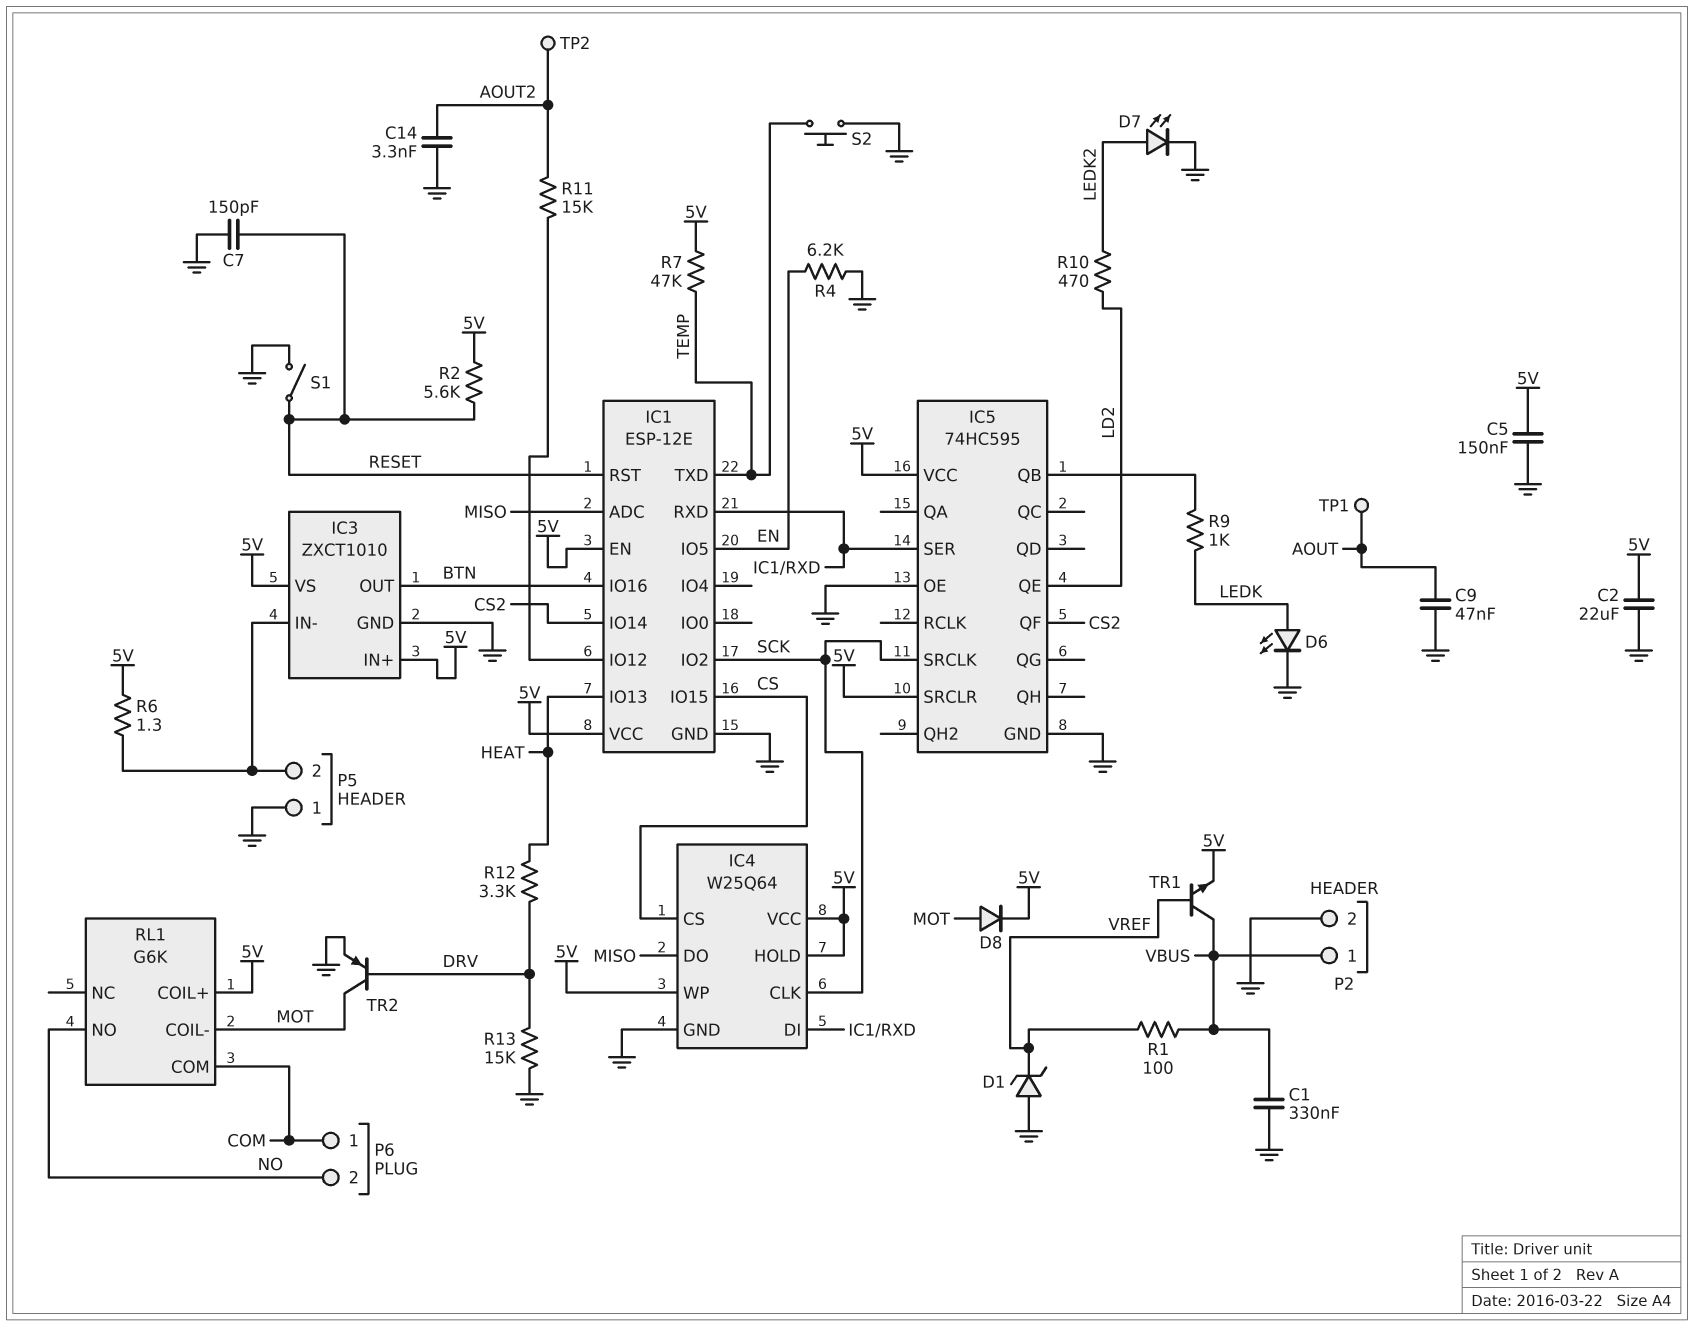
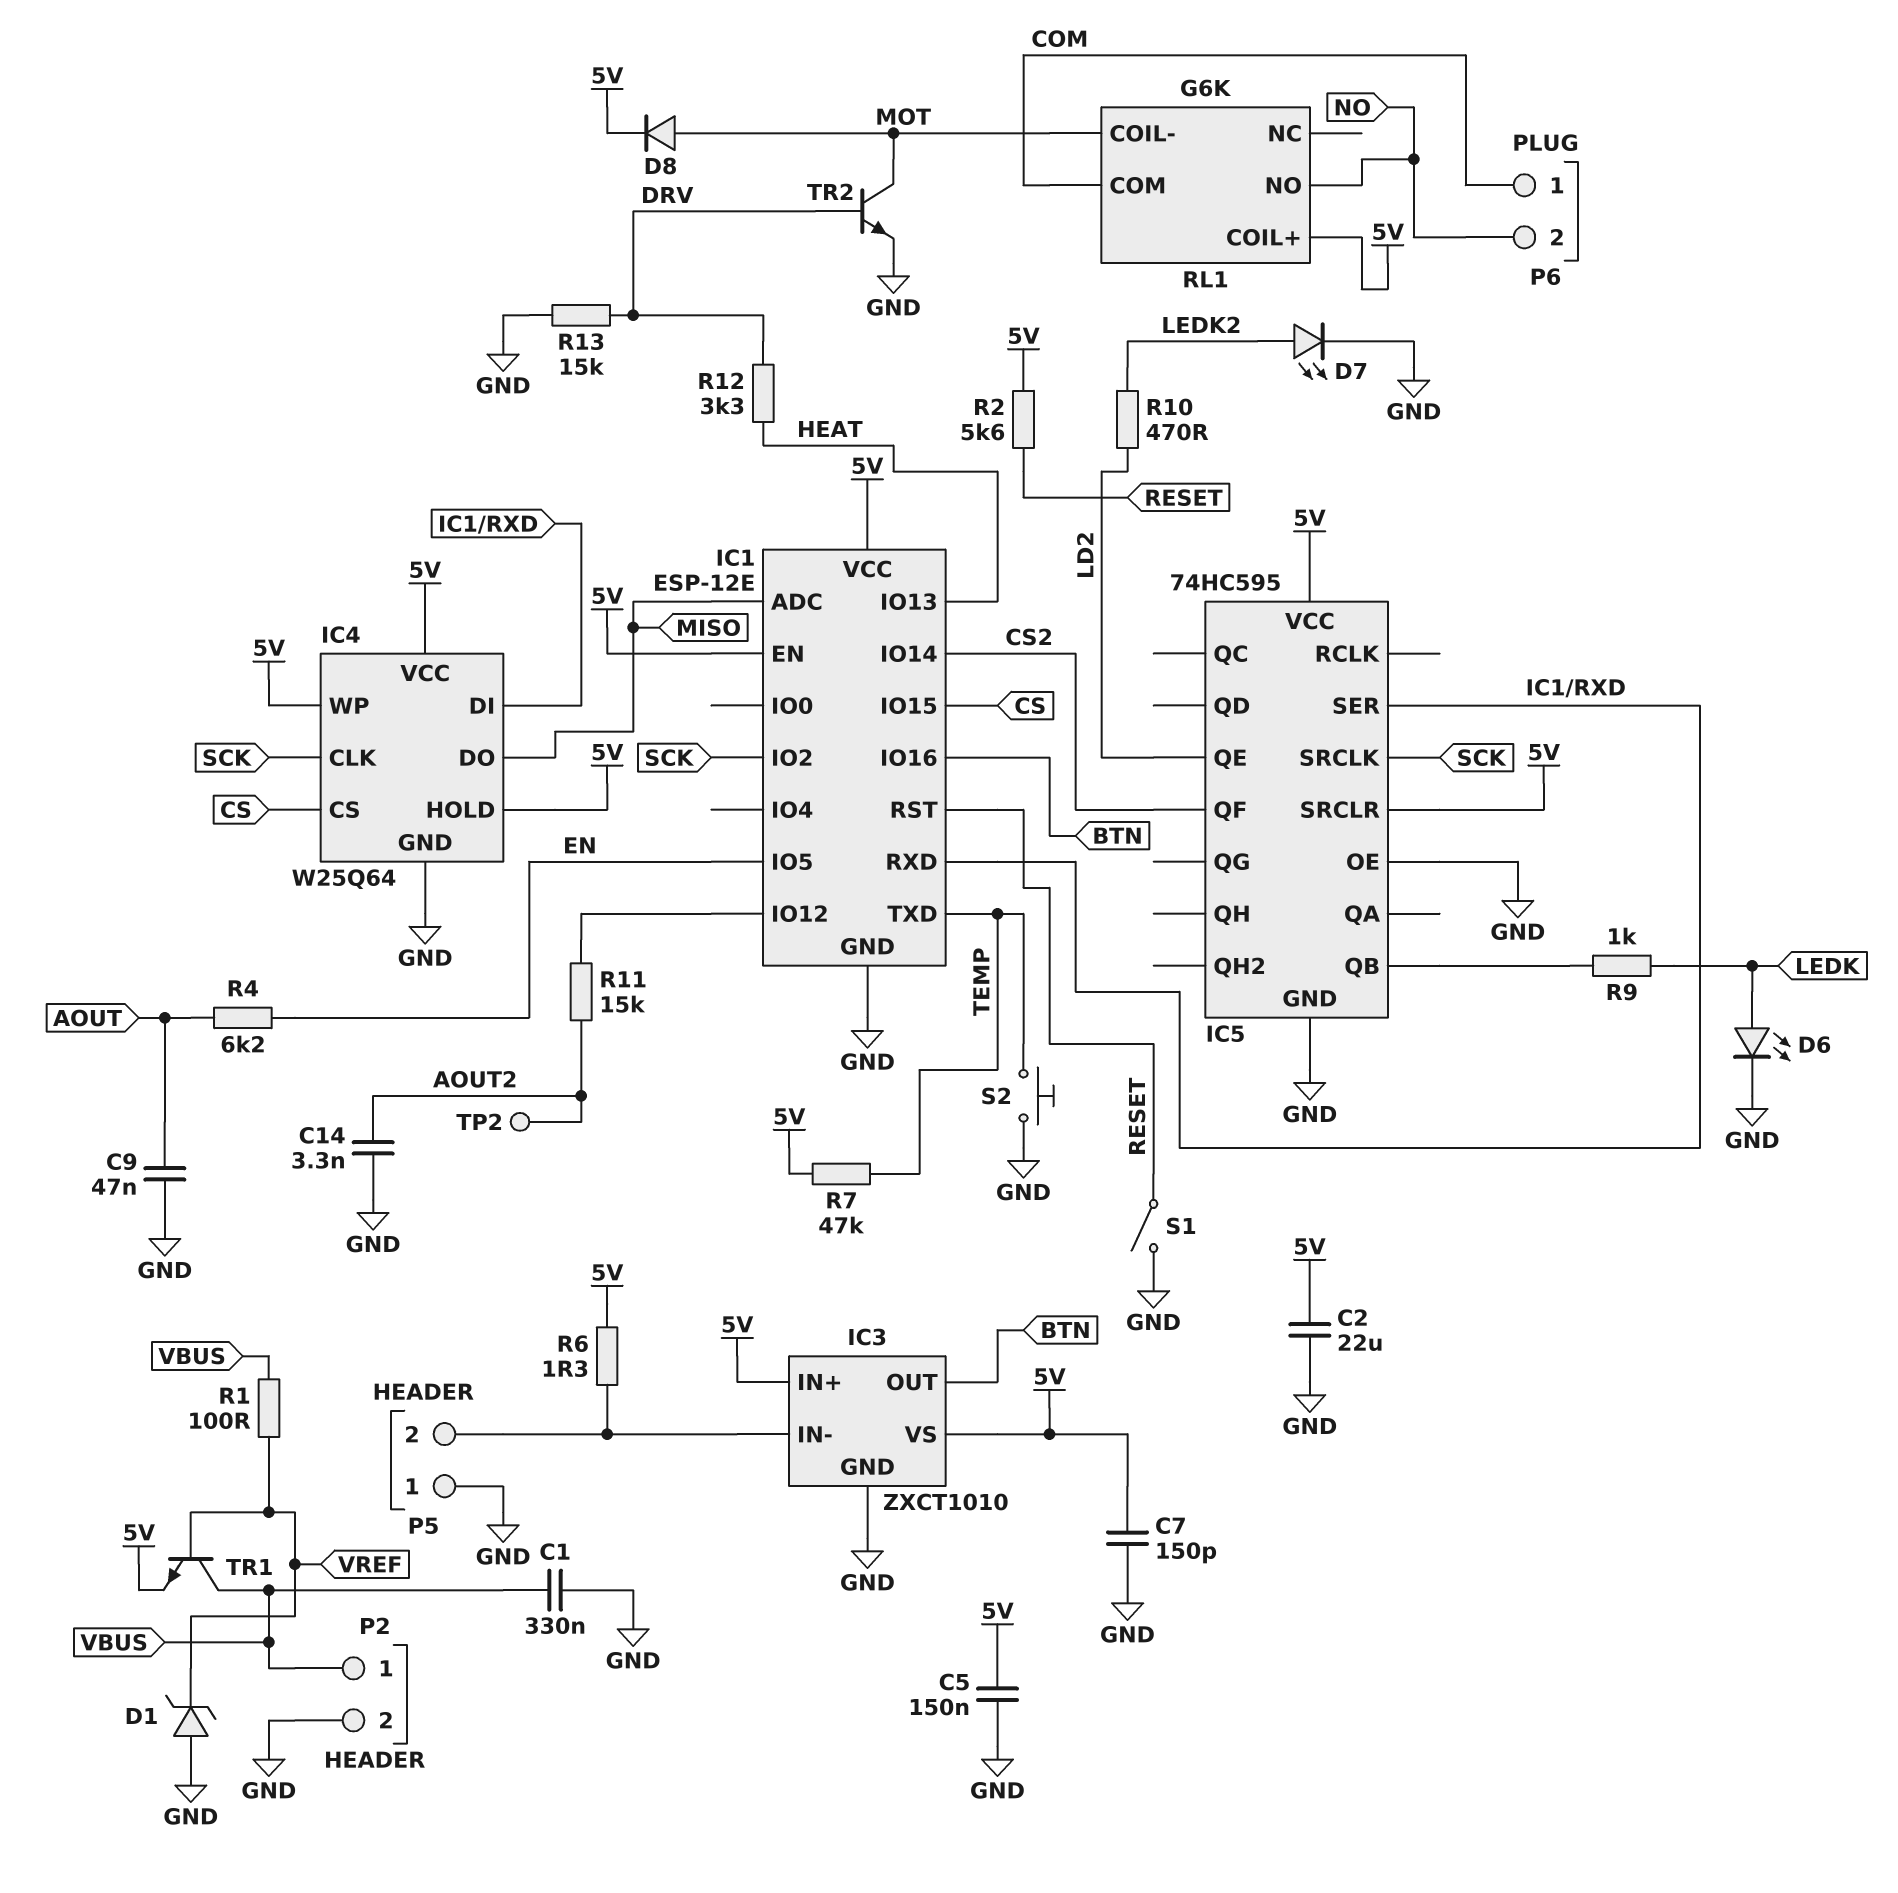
C7: 150pF (GND, RESET) -> 150pF (5V, GND)
R4: 6.2k (EN, GND) -> 6.2k (AOUT, EN)
TP1: test point (AOUT) -> none
TR2: PNP (B DRV, C MOT, E GND) -> NPN (B DRV, C MOT, E GND)

